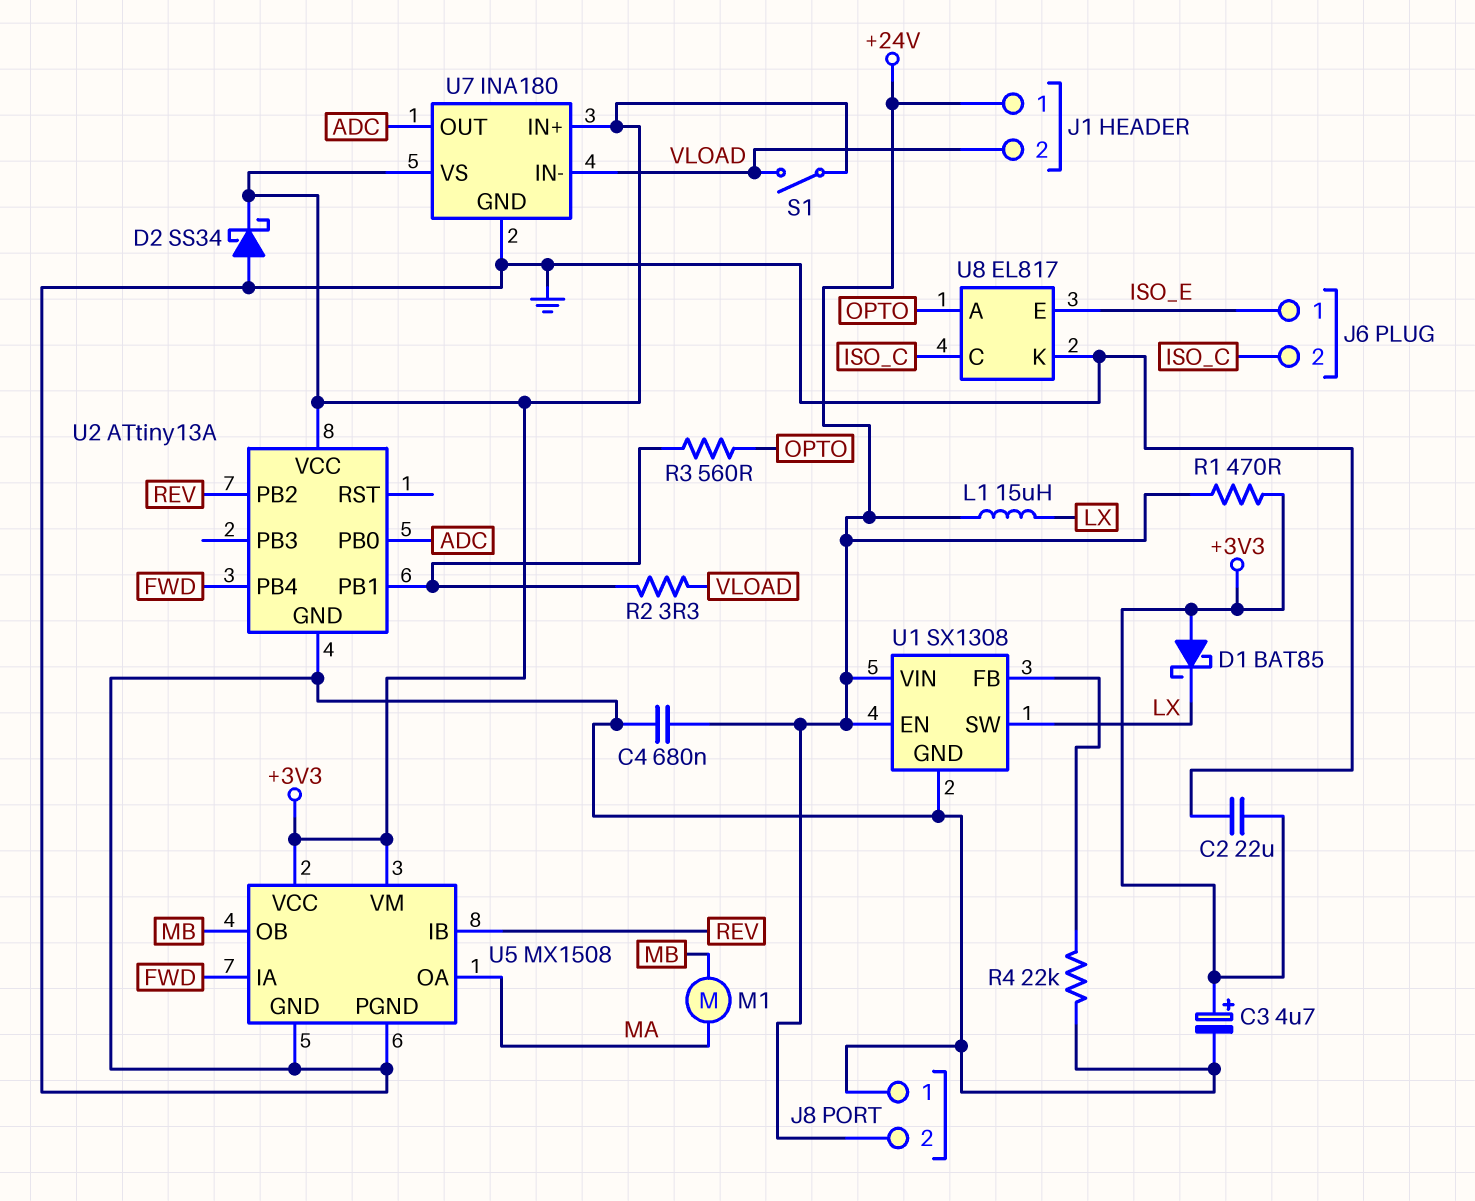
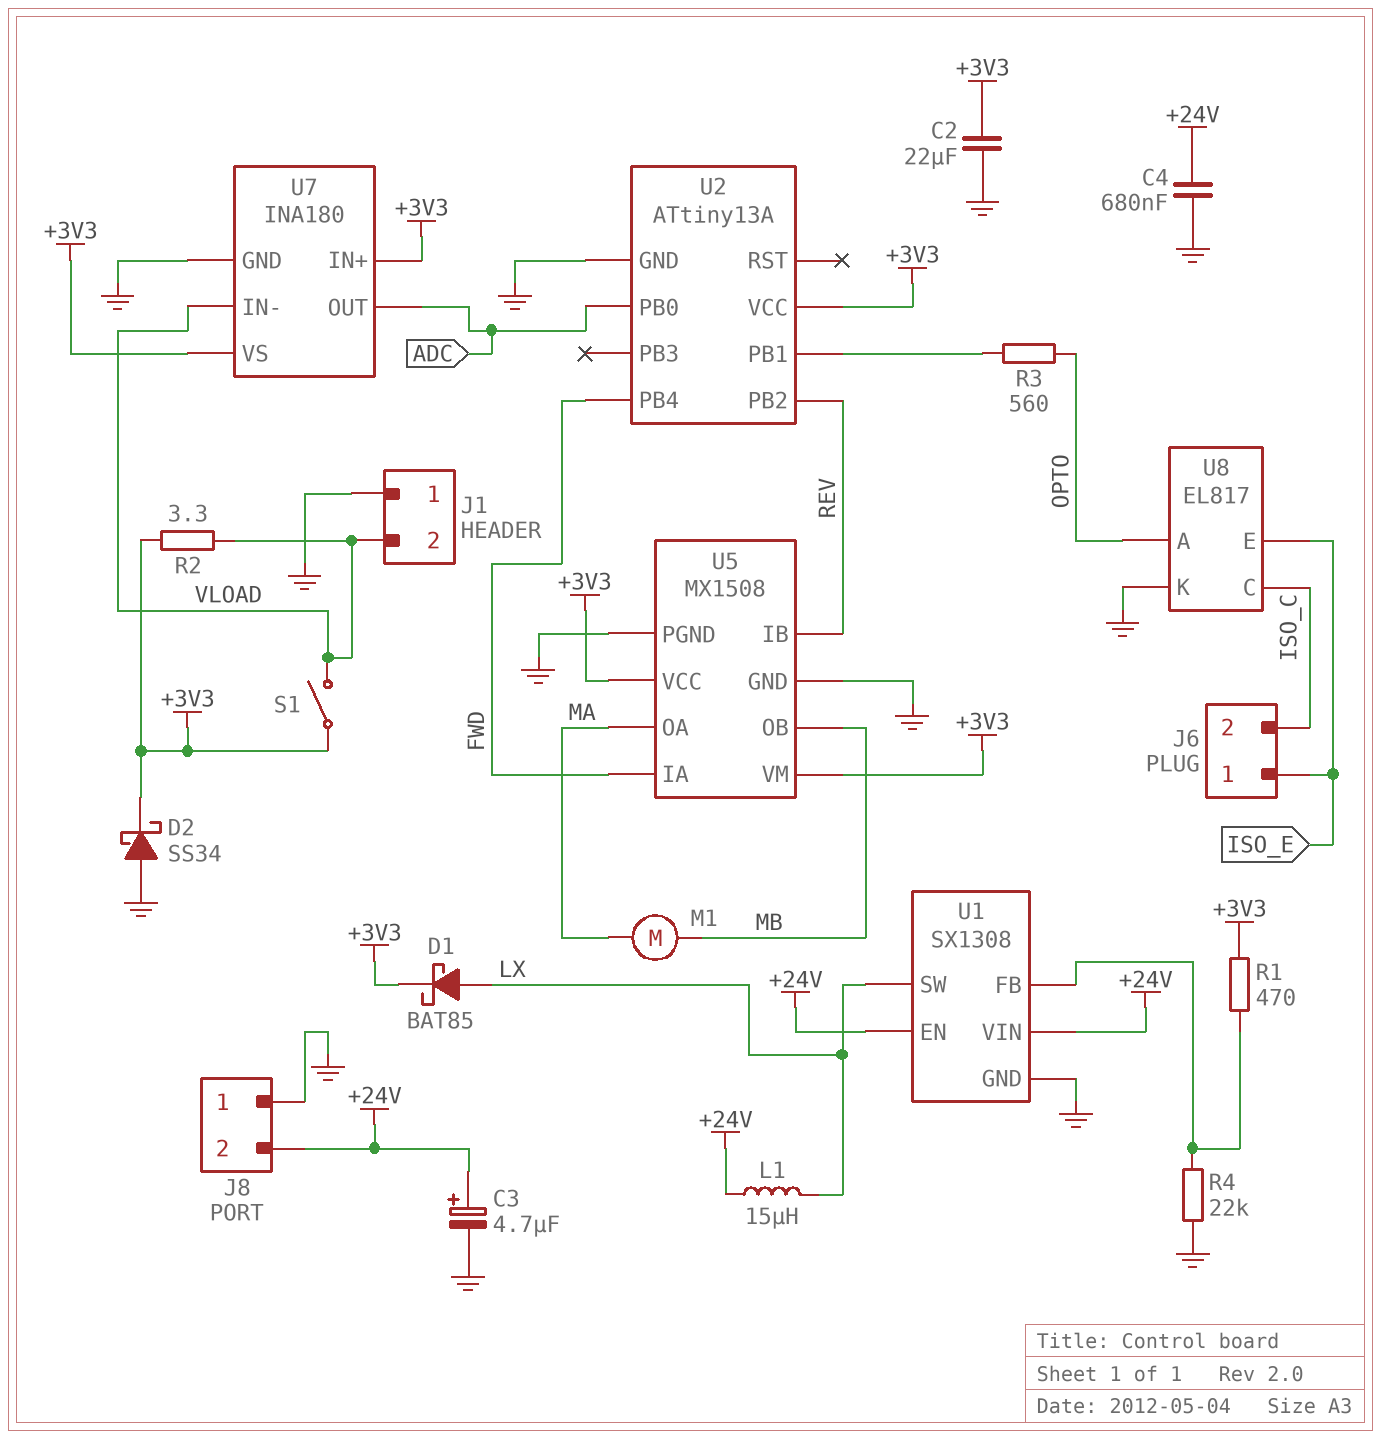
C3: 4.7uF (plus +3V3, minus GND) -> 4.7uF (plus +24V, minus GND)
D1: schottky BAT85 (A +3V3, K LX) -> schottky BAT85 (A LX, K +3V3)
J1 pin 1: +24V -> GND
R1: 470 (+3V3, +24V) -> 470 (+3V3, U1/FB)
R2: 3.3 (U2/PB1, VLOAD) -> 3.3 (+3V3, VLOAD)

